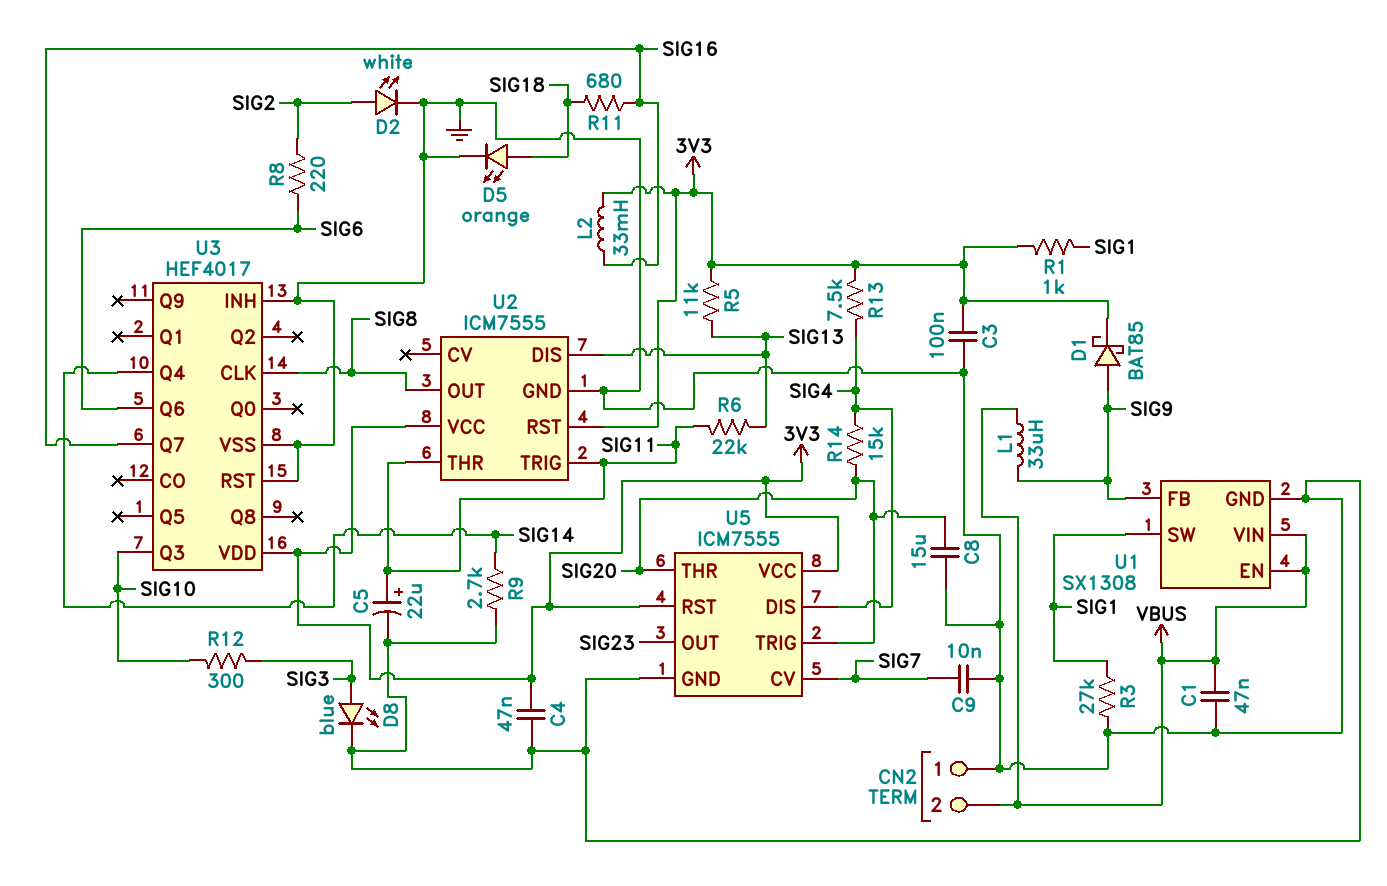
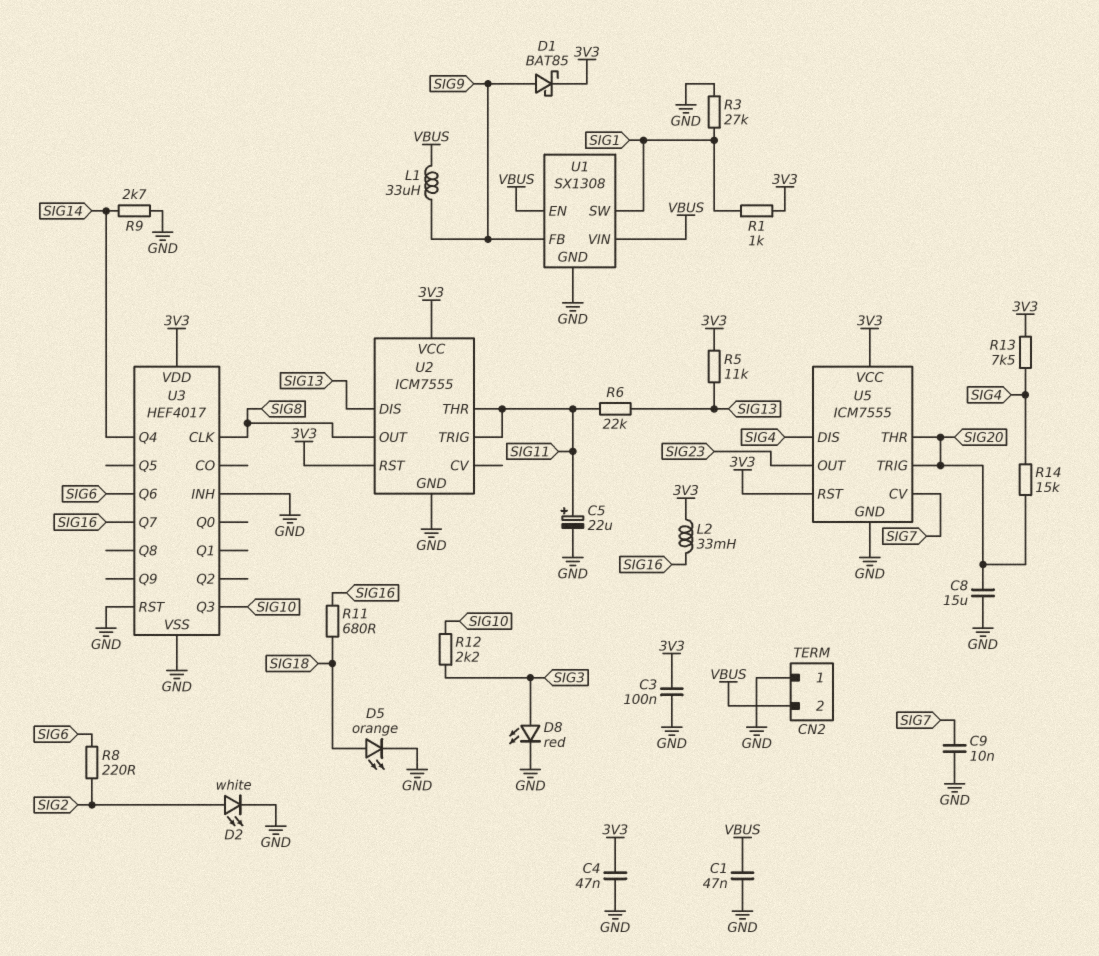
D8: LED blue (A SIG3, K GND) -> LED red (A SIG3, K GND)
R12: 300 (SIG3, SIG10) -> 2.2k (SIG3, SIG10)

